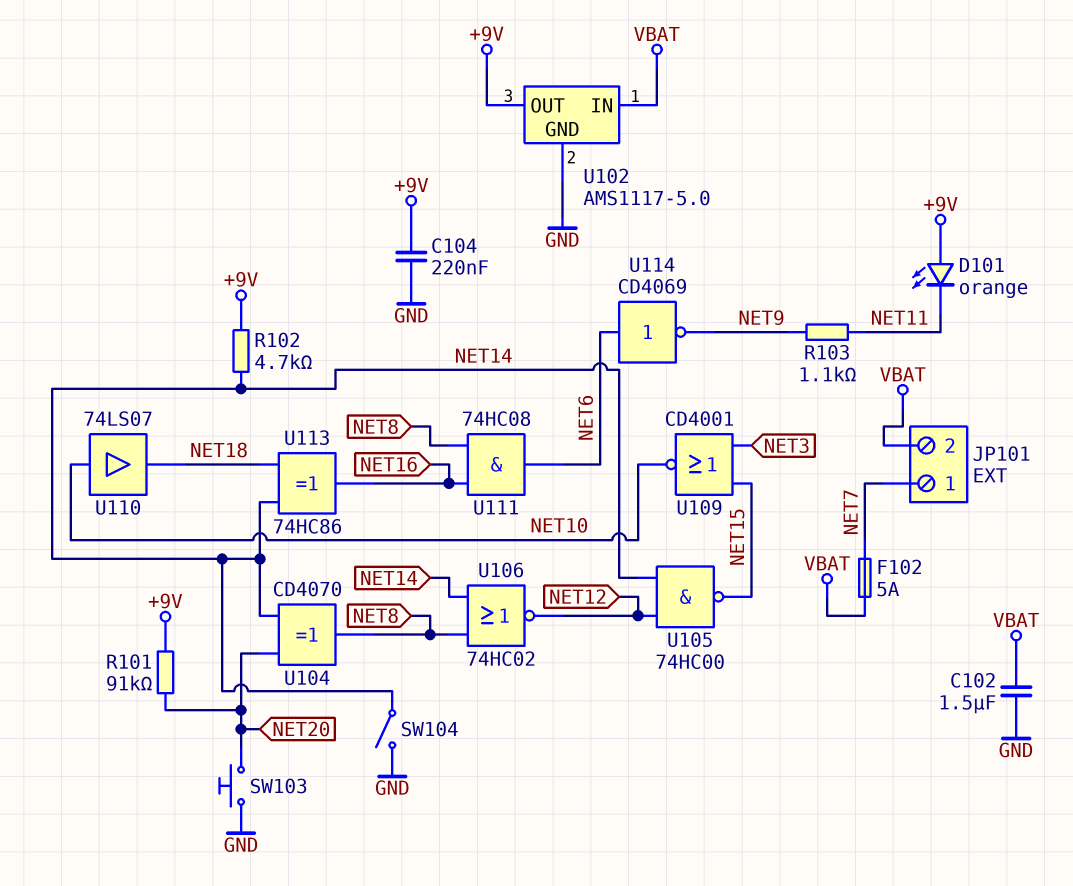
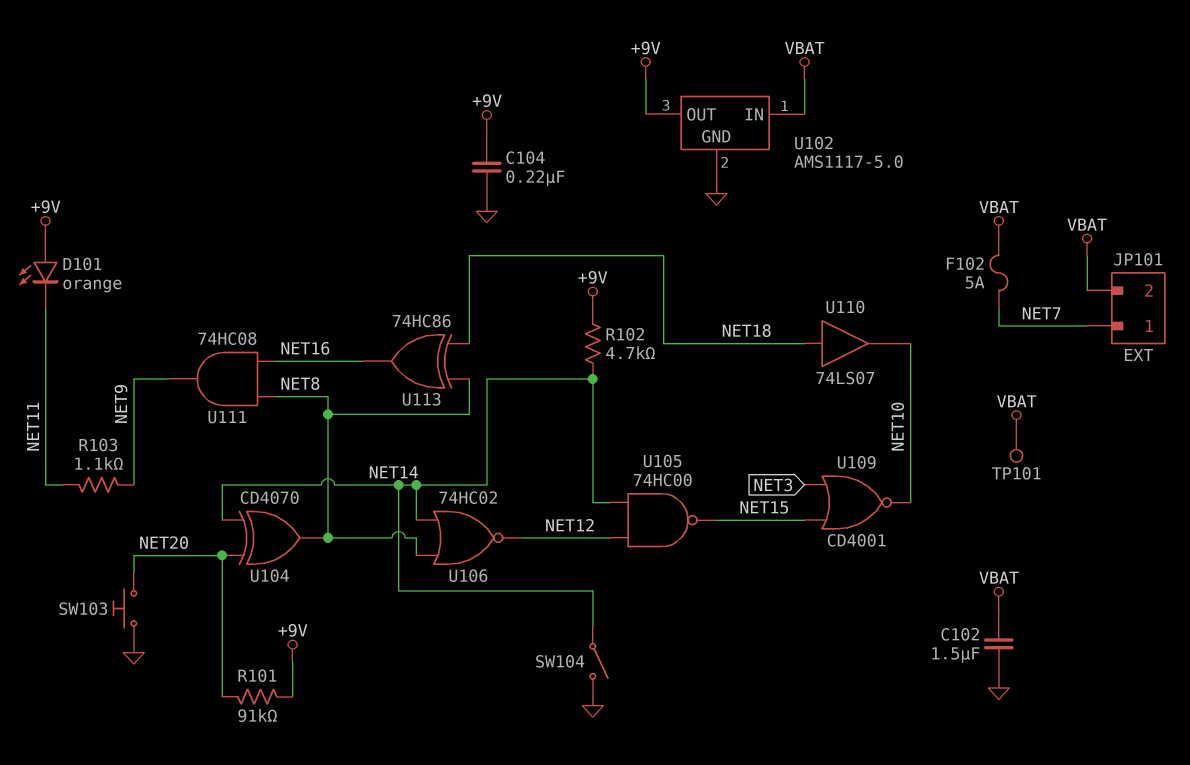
TP101: none -> test point (VBAT)
U110: buffer 74LS07 (in NET10, out NET18) -> buffer 74LS07 (in NET18, out NET10)
U111: AND 74HC08 (in NET8, in NET16, out NET6) -> AND 74HC08 (in NET8, in NET16, out NET9)
U113: XOR 74HC86 (in NET14, in NET18, out NET16) -> XOR 74HC86 (in NET8, in NET18, out NET16)
U114: NOT CD4069 (in NET6, out NET9) -> none

